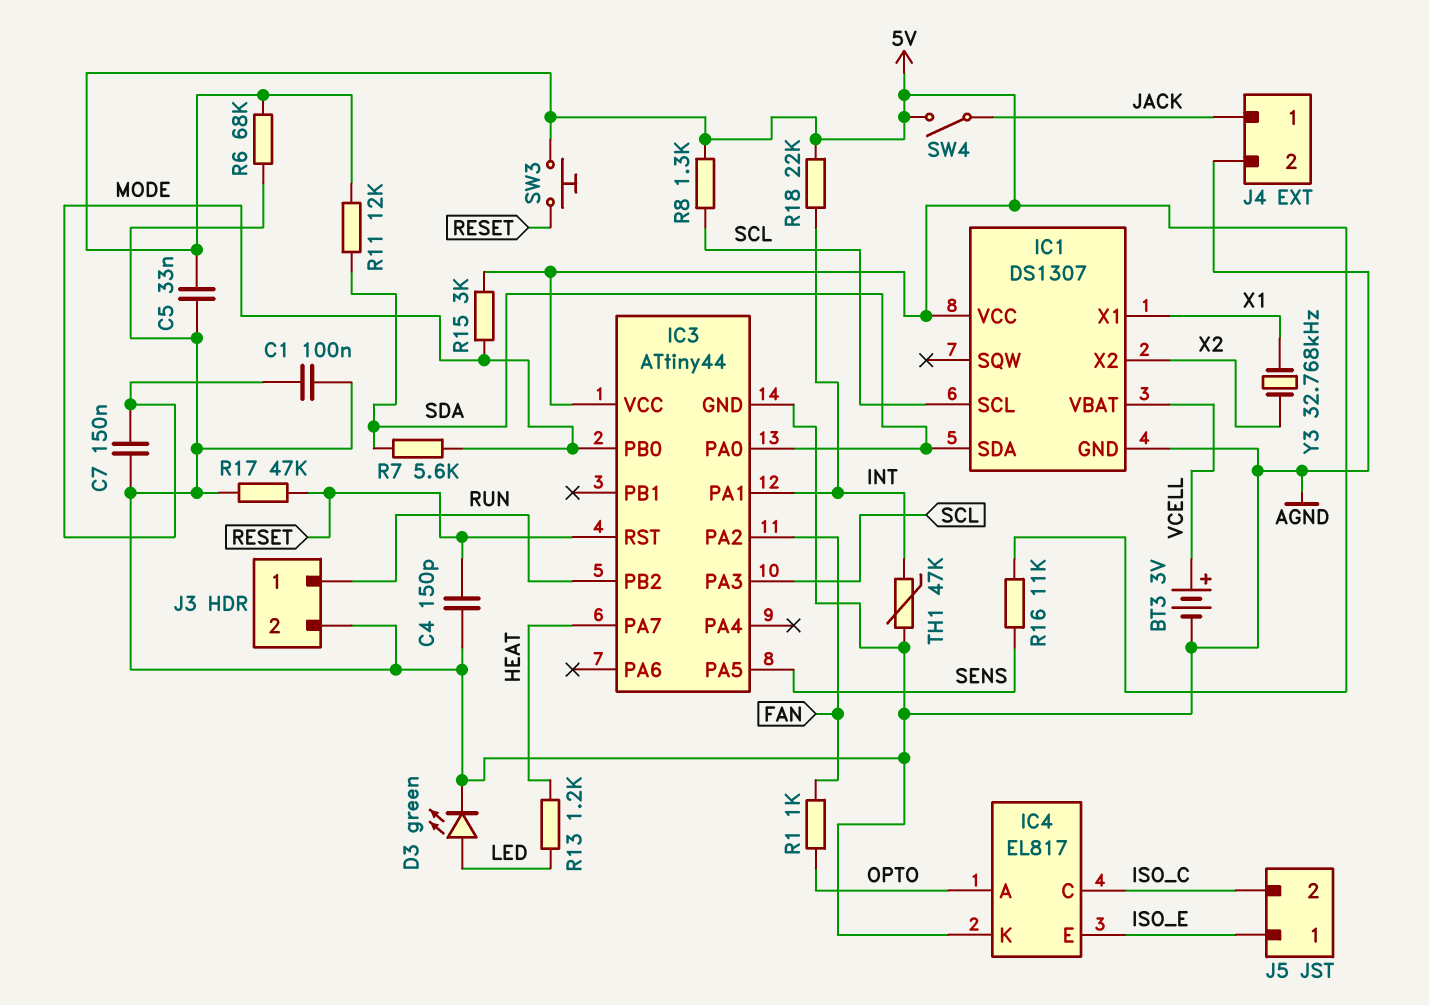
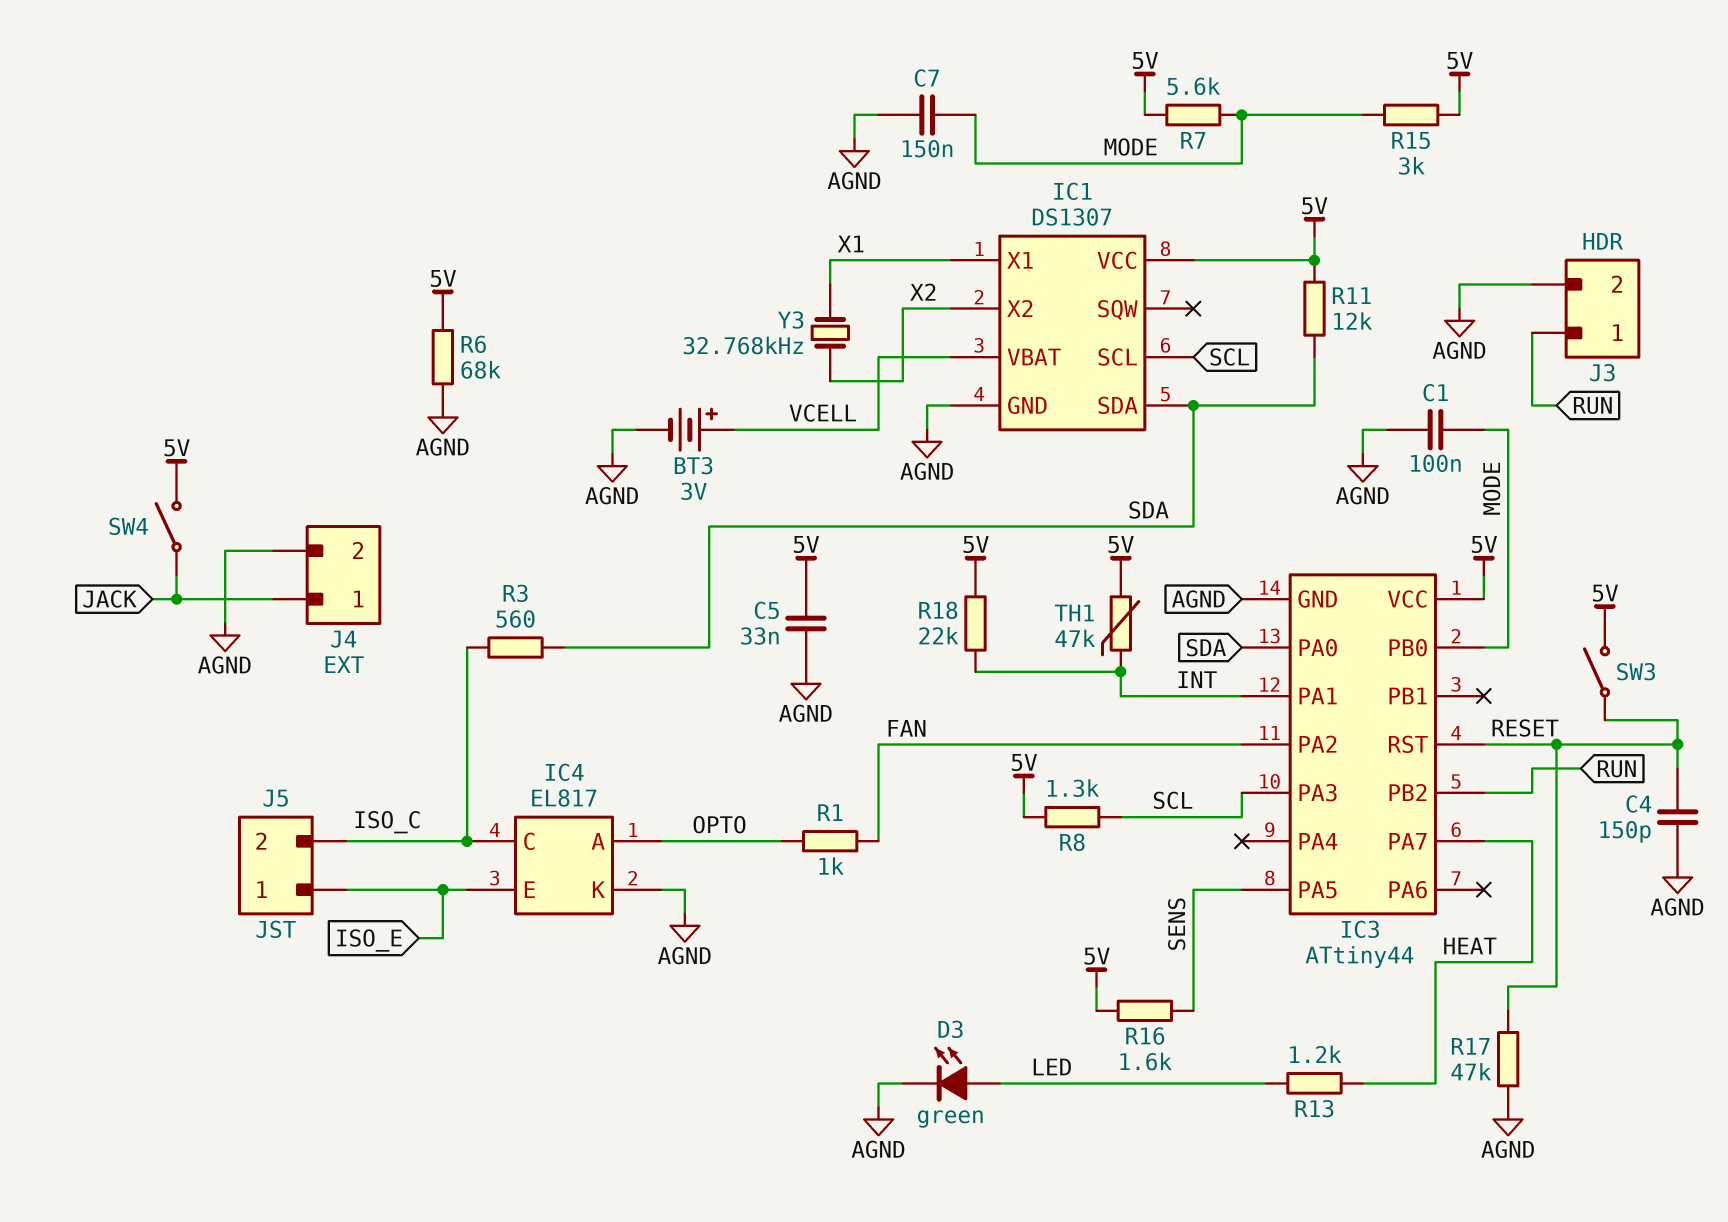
R3: none -> 560 (ISO_C, SDA)
R7: 5.6k (MODE, SDA) -> 5.6k (5V, MODE)
R16: 11k (5V, SENS) -> 1.6k (5V, SENS)
SW3: button (5V, RESET) -> switch (5V, RESET)
TH1: 47k (AGND, INT) -> 47k (5V, INT)

